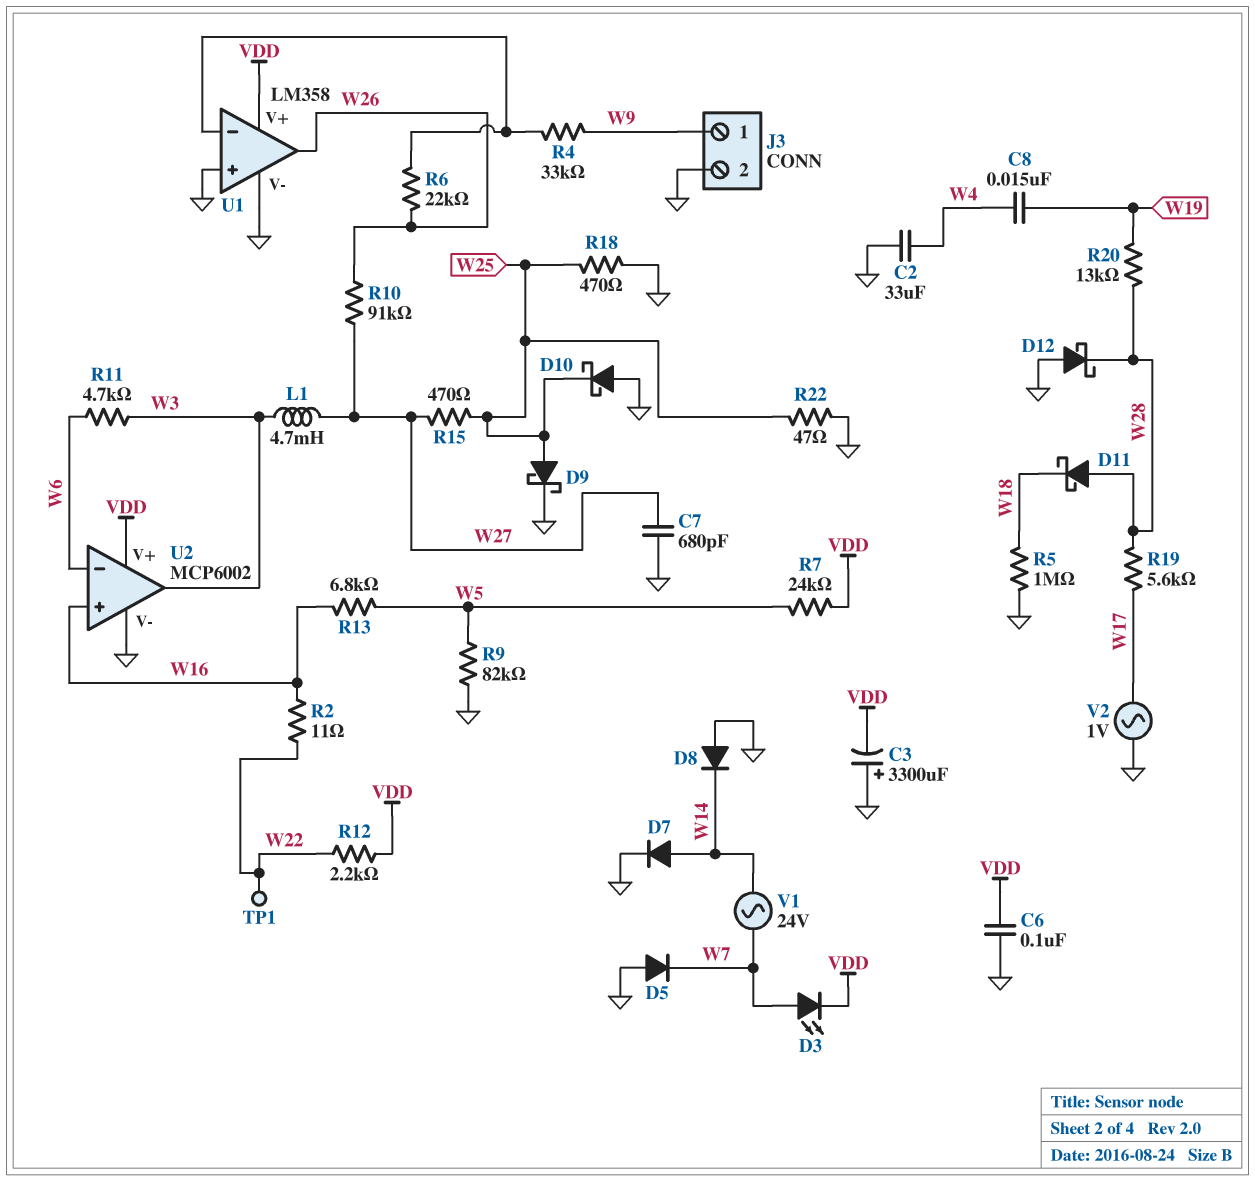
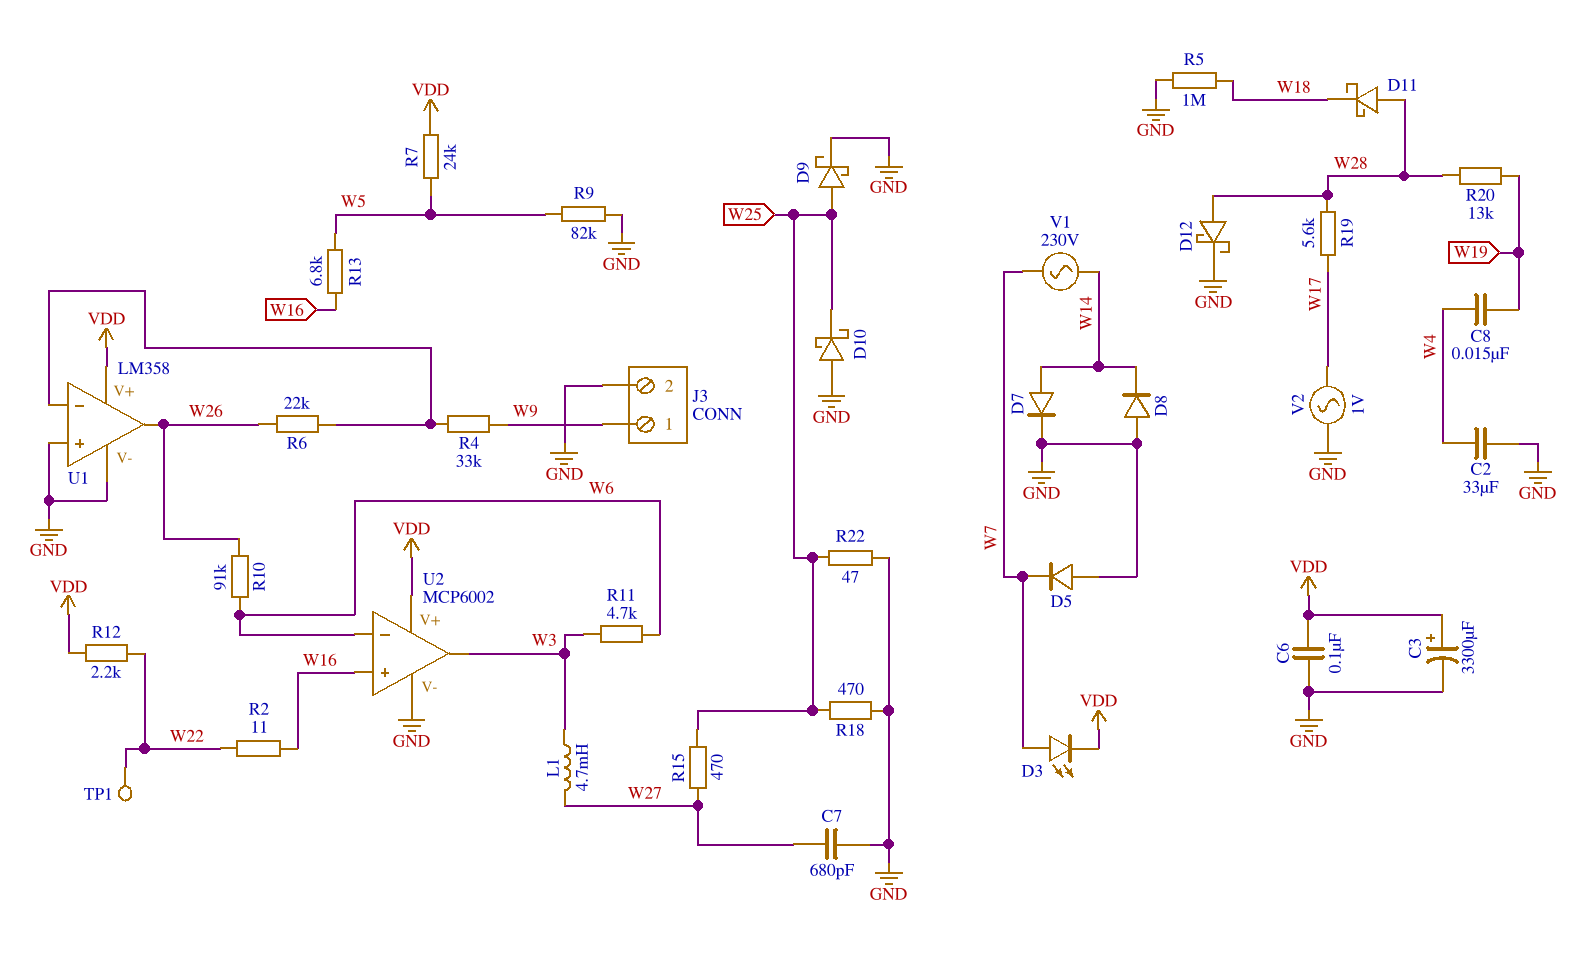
C3: 3300uF (plus GND, minus VDD) -> 3300uF (plus VDD, minus GND)
D12: schottky (A GND, K W28) -> schottky (A W28, K GND)
R10: 91k (W26, W27) -> 91k (W6, W26)
V1: AC 24V (W7, W14) -> AC 230V (W7, W14)

